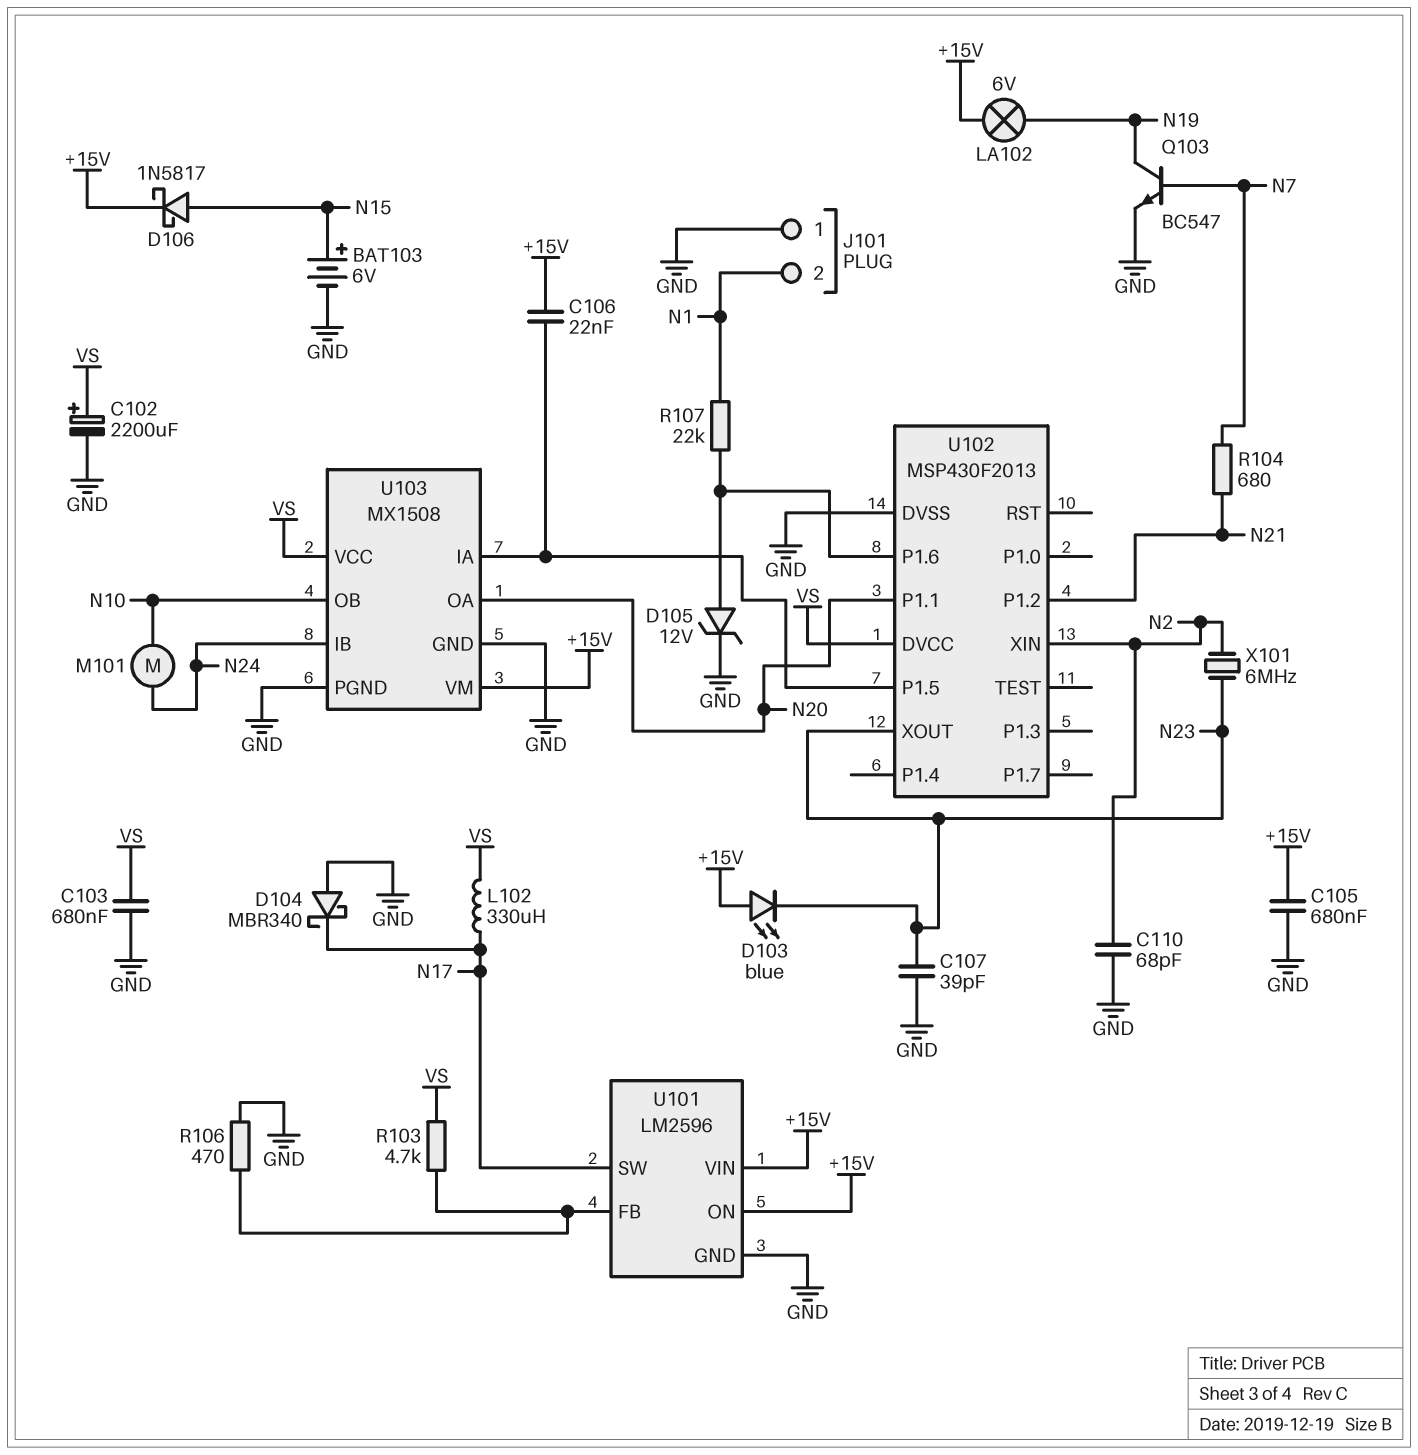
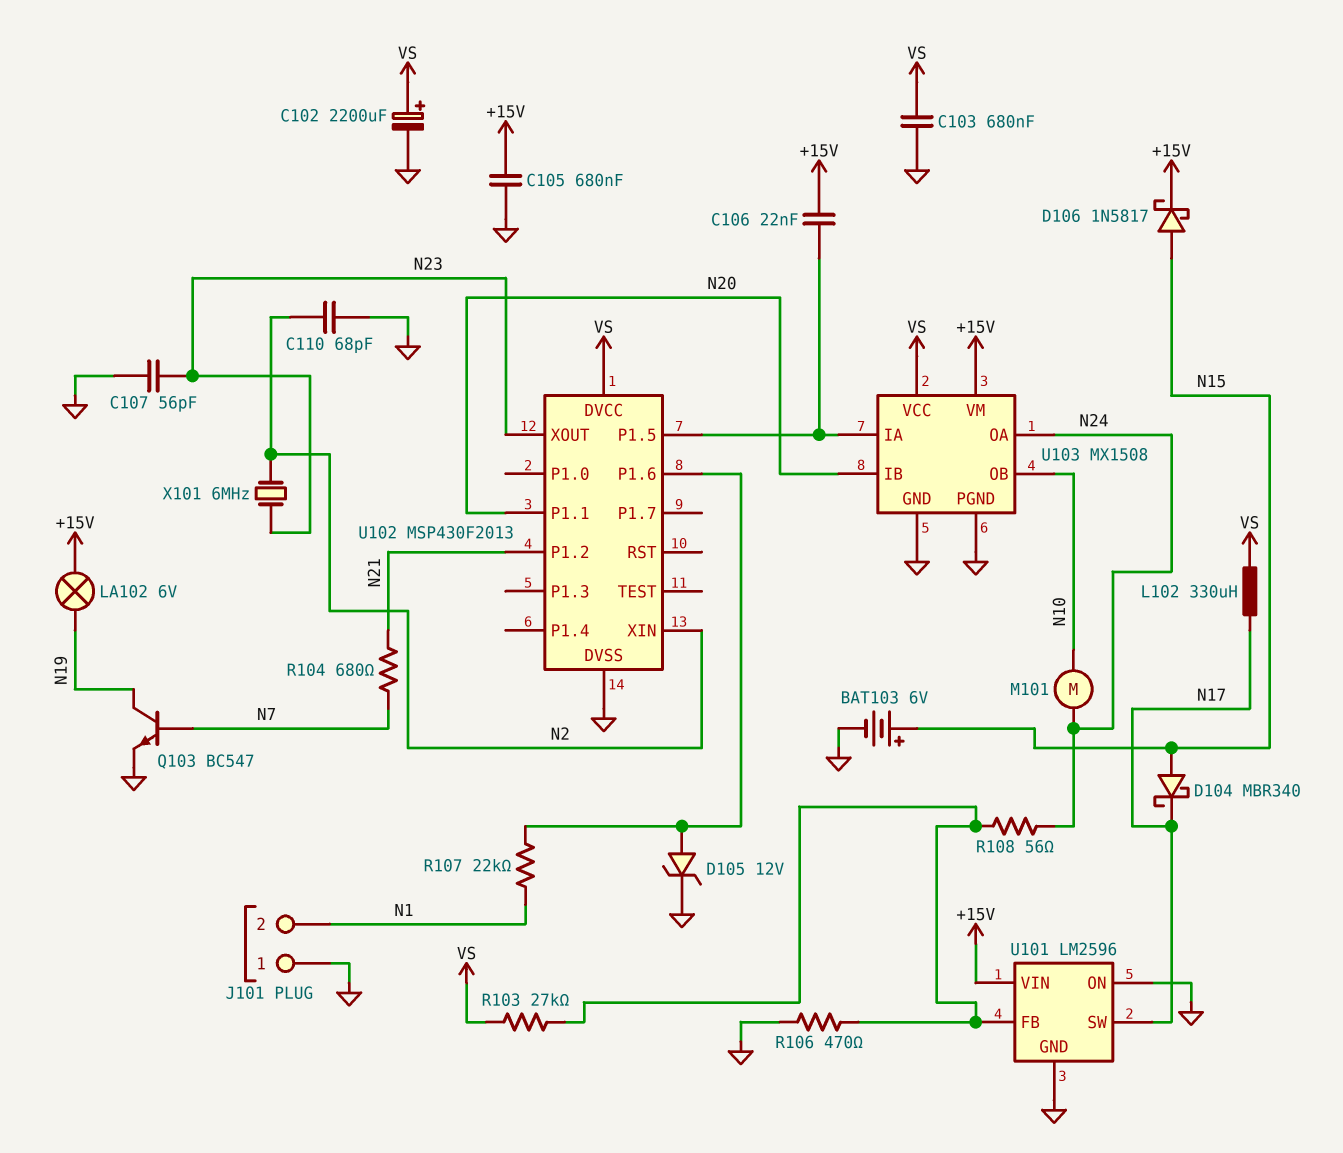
C107: 39pF (GND, N23) -> 56pF (GND, N23)
D103: LED blue (A +15V, K N23) -> none
D104: schottky MBR340 (A GND, K N17) -> schottky MBR340 (A N15, K N17)
R103: 4.7k (U101/FB, VS) -> 27k (U101/FB, VS)
R108: none -> 56 (N24, U101/FB)
U101 pin ON: +15V -> GND
U103 pin IB: N24 -> N20
U103 pin OA: N20 -> N24

